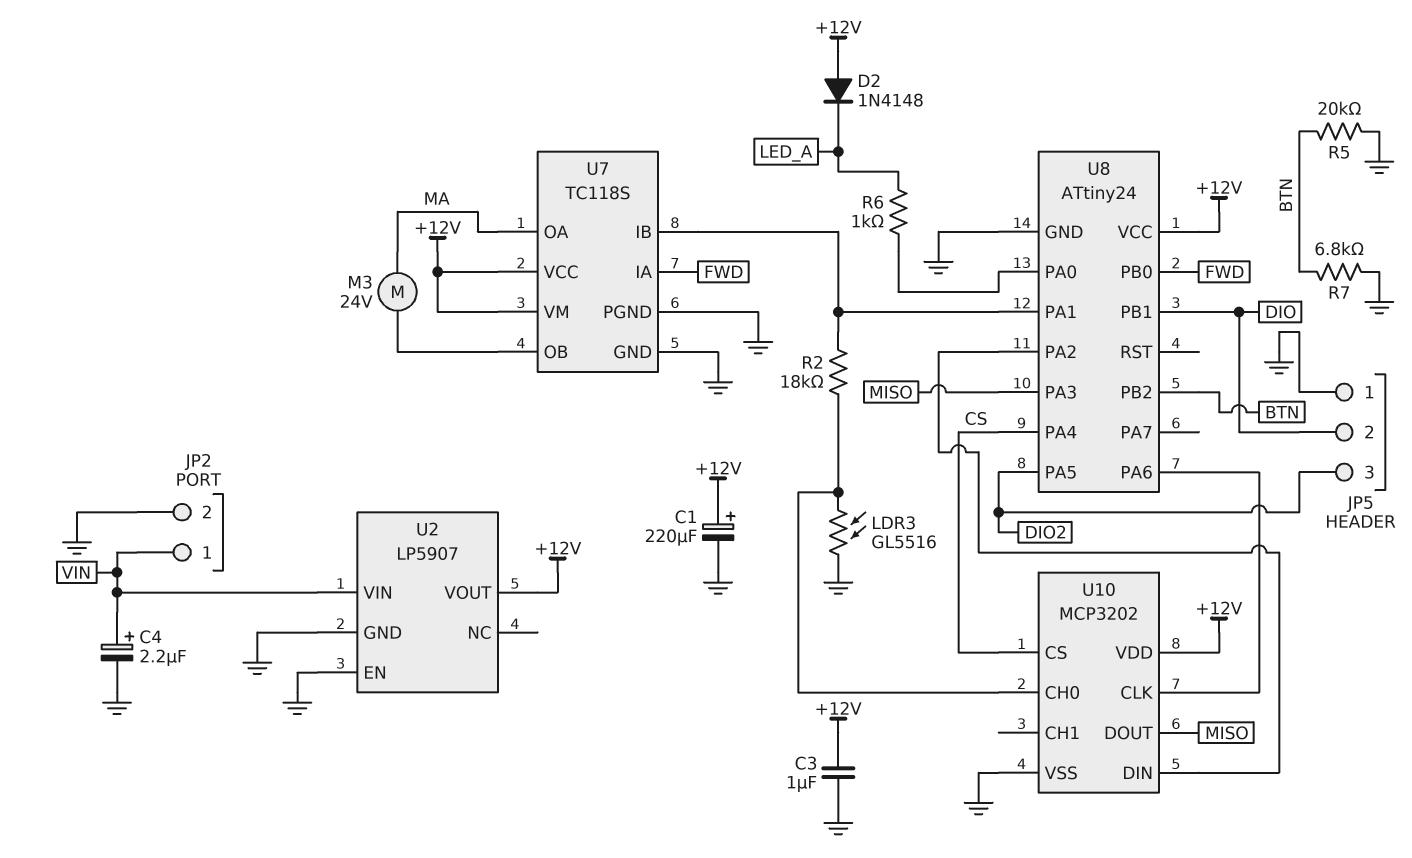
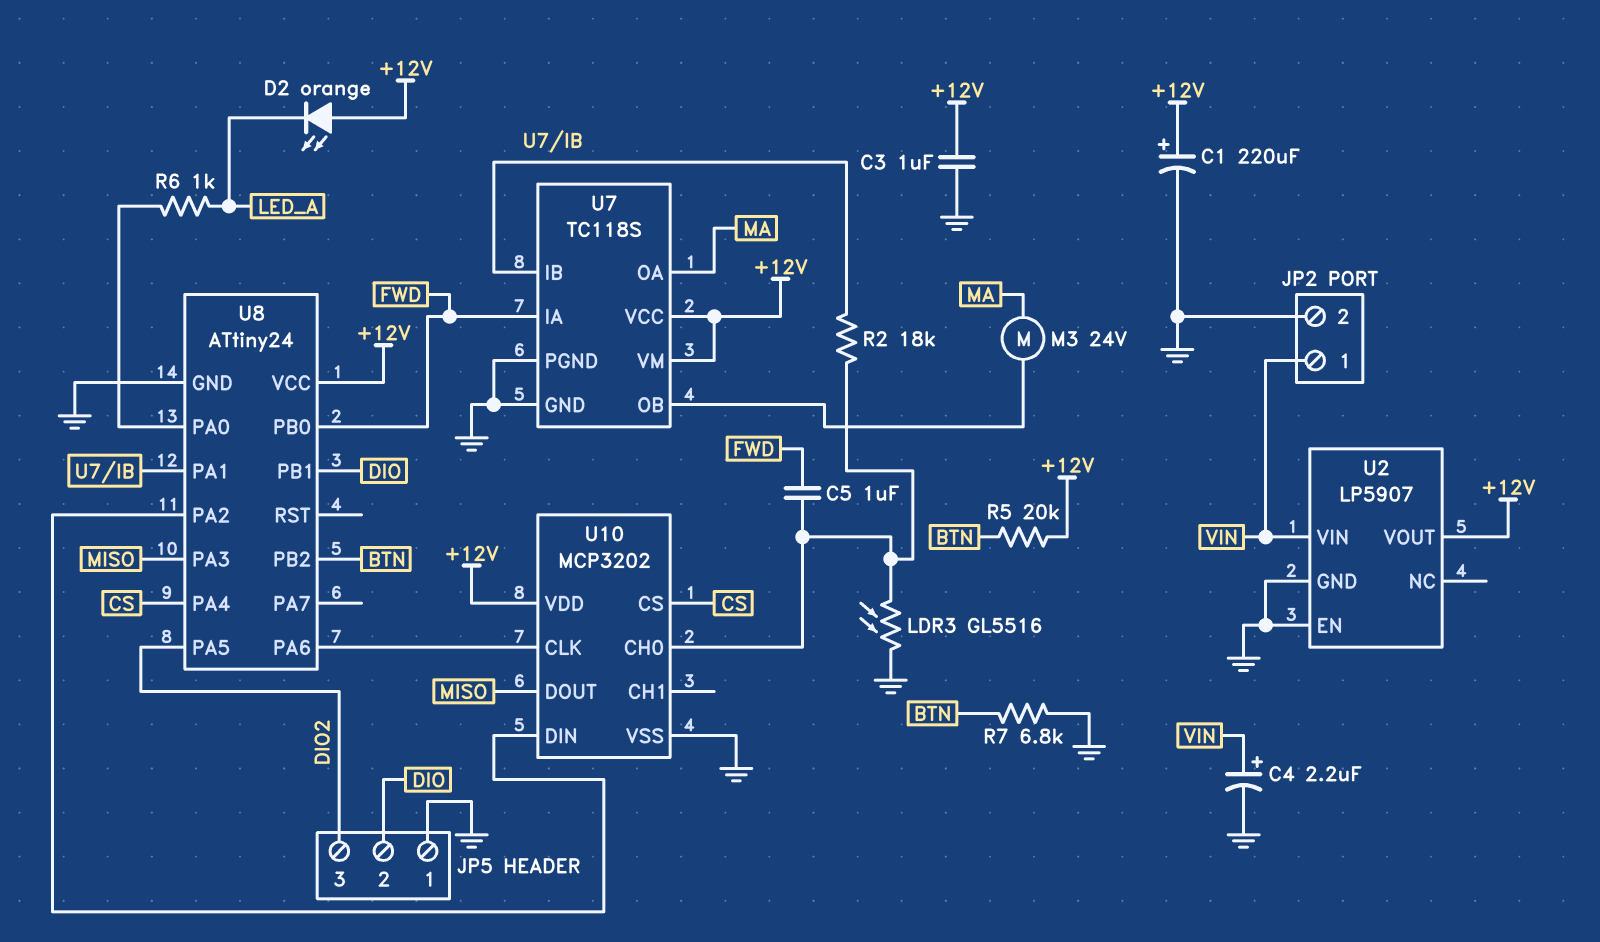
C5: none -> 1uF (FWD, U10/CH0)
D2: diode 1N4148 (A +12V, K LED_A) -> LED orange (A +12V, K LED_A)
R5: 20k (BTN, GND) -> 20k (+12V, BTN)

